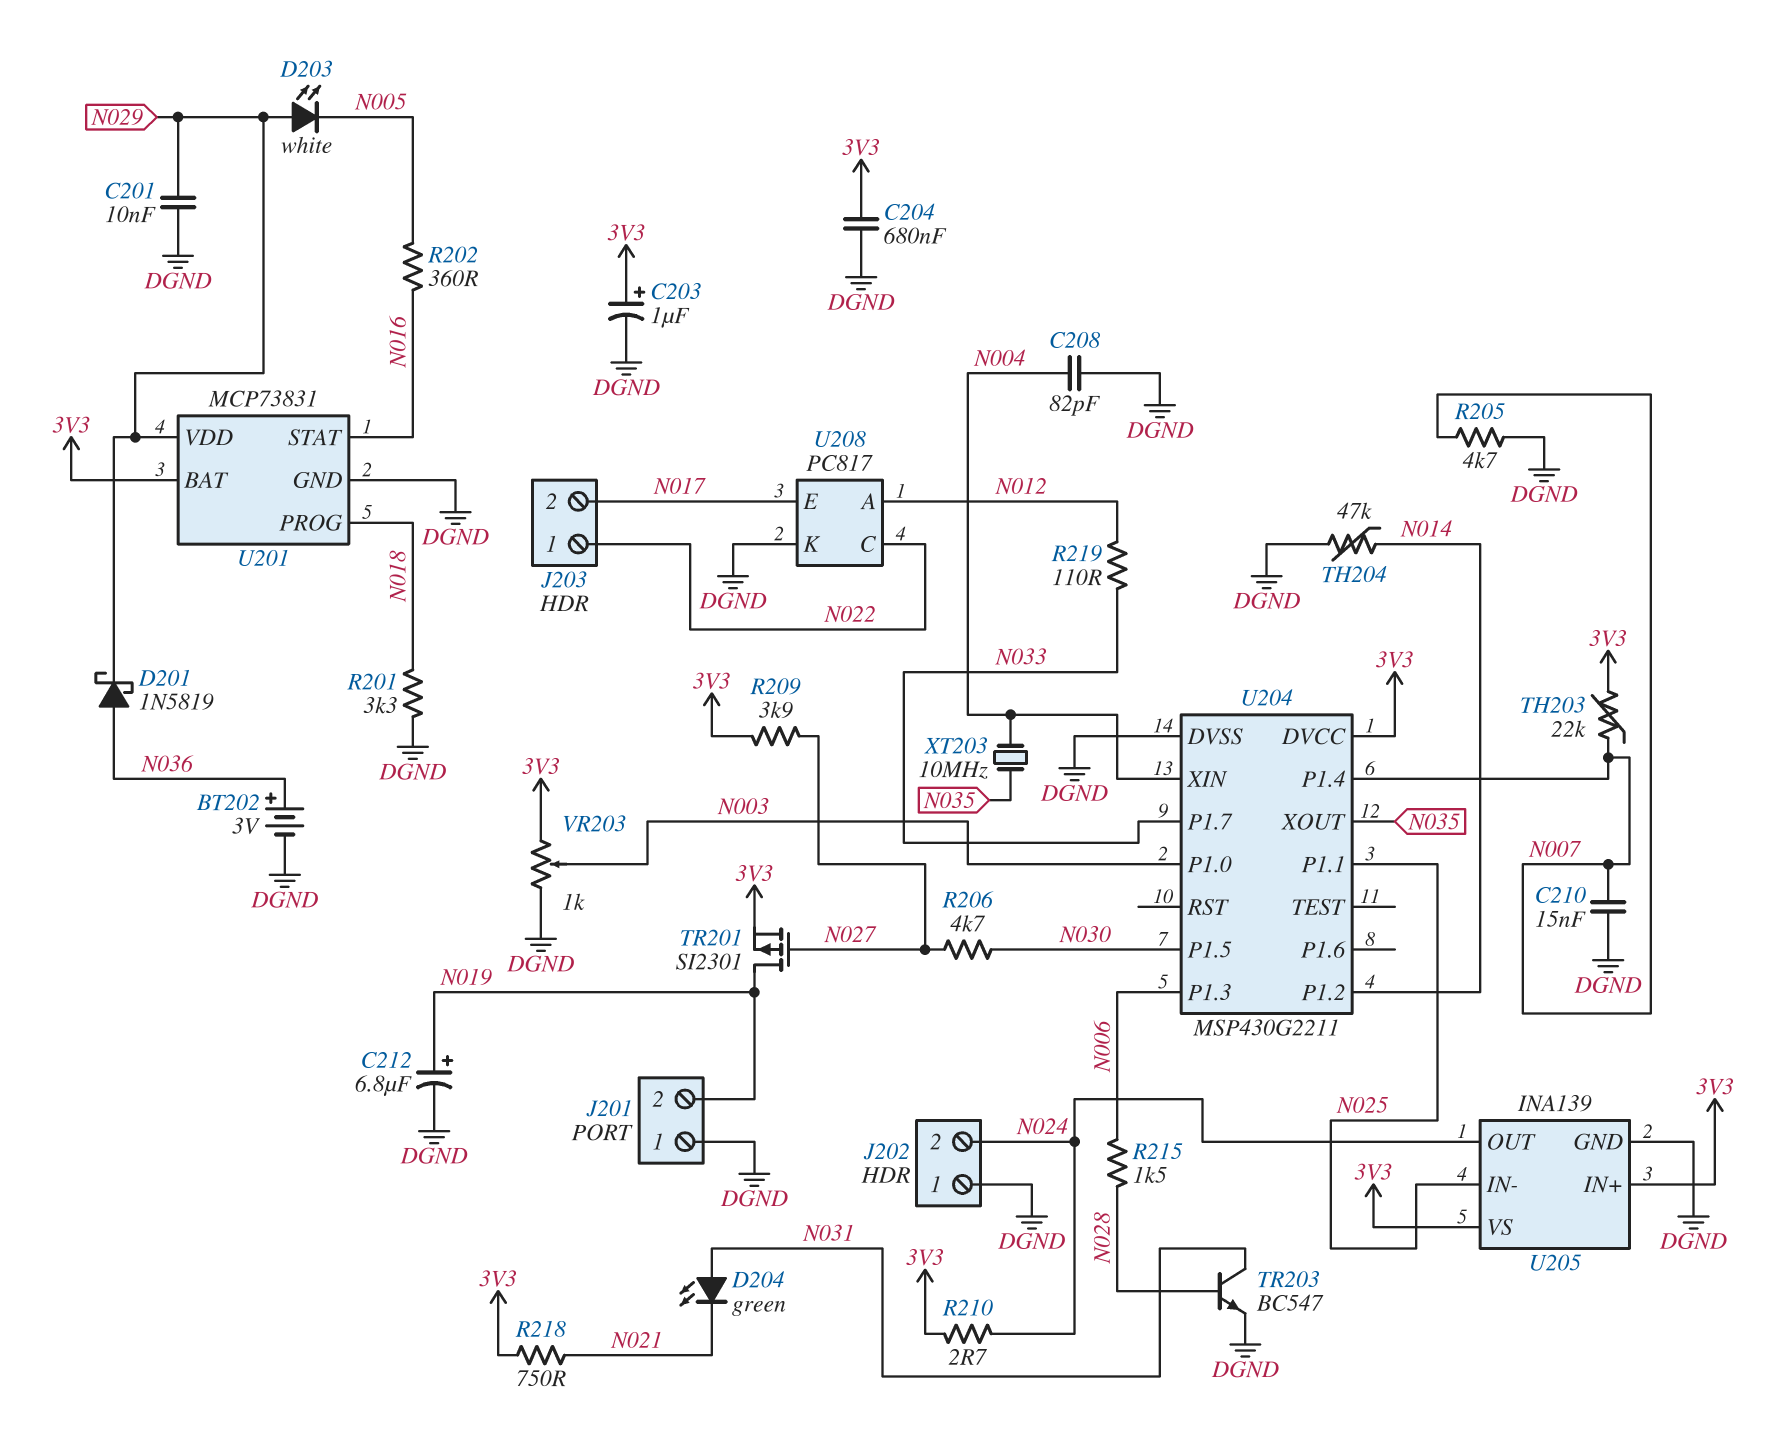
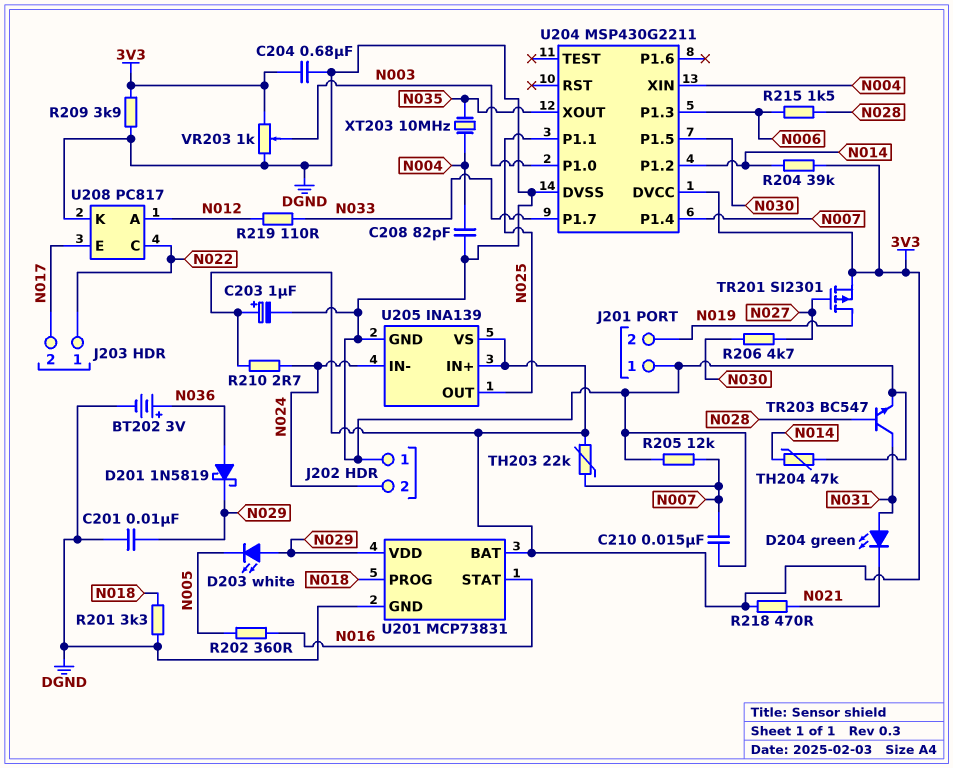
C212: 6.8uF (plus N019, minus DGND) -> none
R204: none -> 39k (3V3, N014)
R205: 4.7k (DGND, N007) -> 12k (DGND, N007)
R209: 3.9k (3V3, N027) -> 3.9k (3V3, DGND)
R218: 750 (3V3, N021) -> 470 (3V3, N021)
U205 pin IN-: N025 -> N024
U205 pin OUT: N024 -> N025

